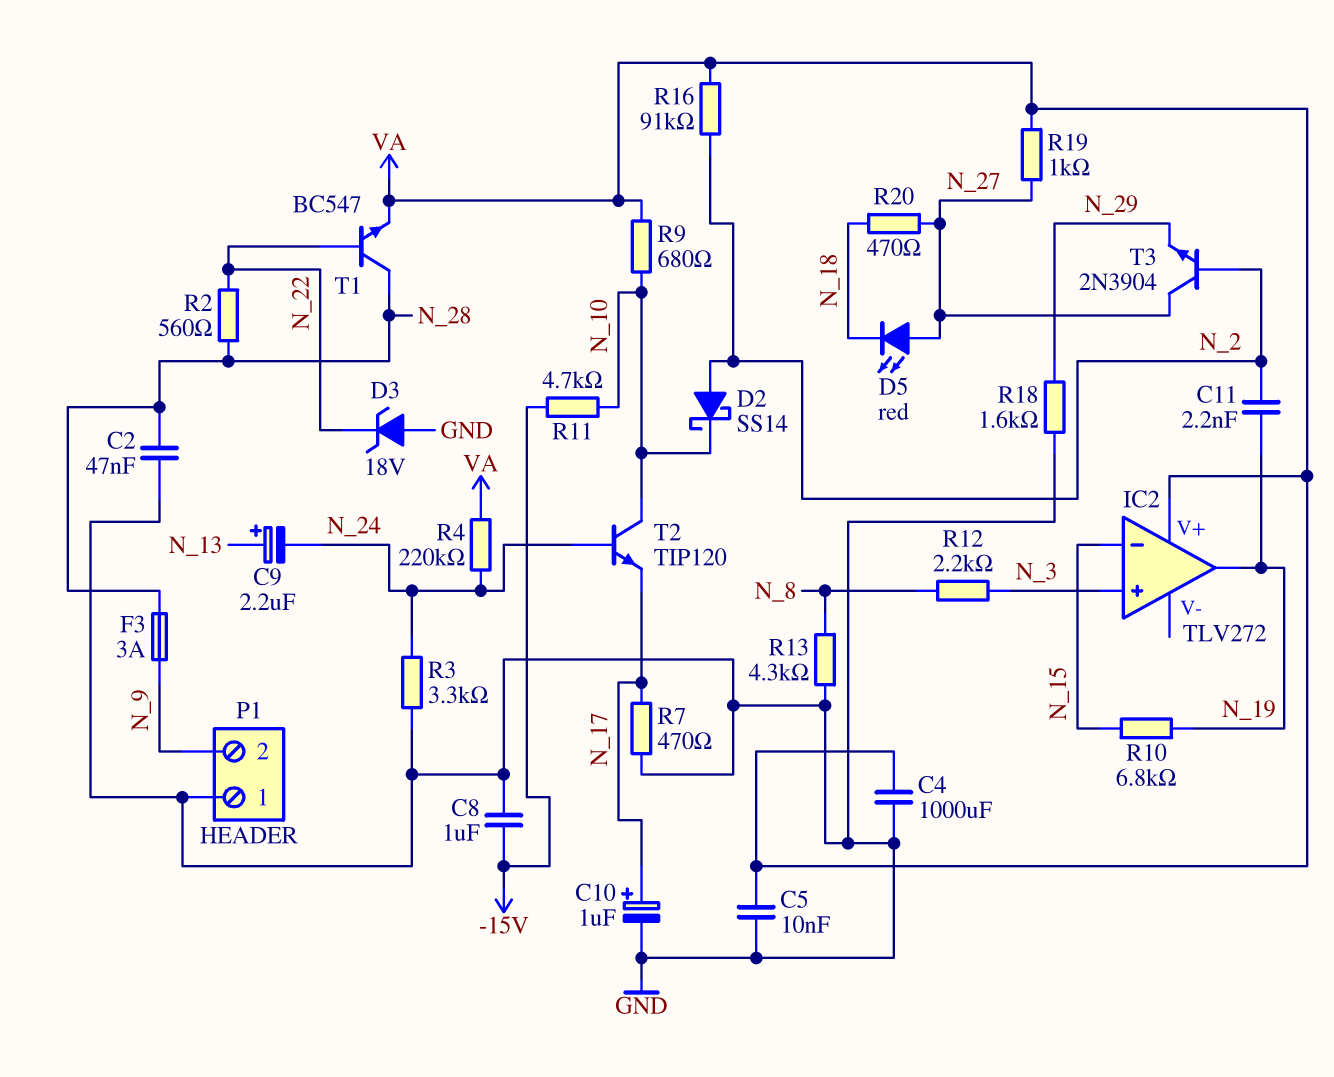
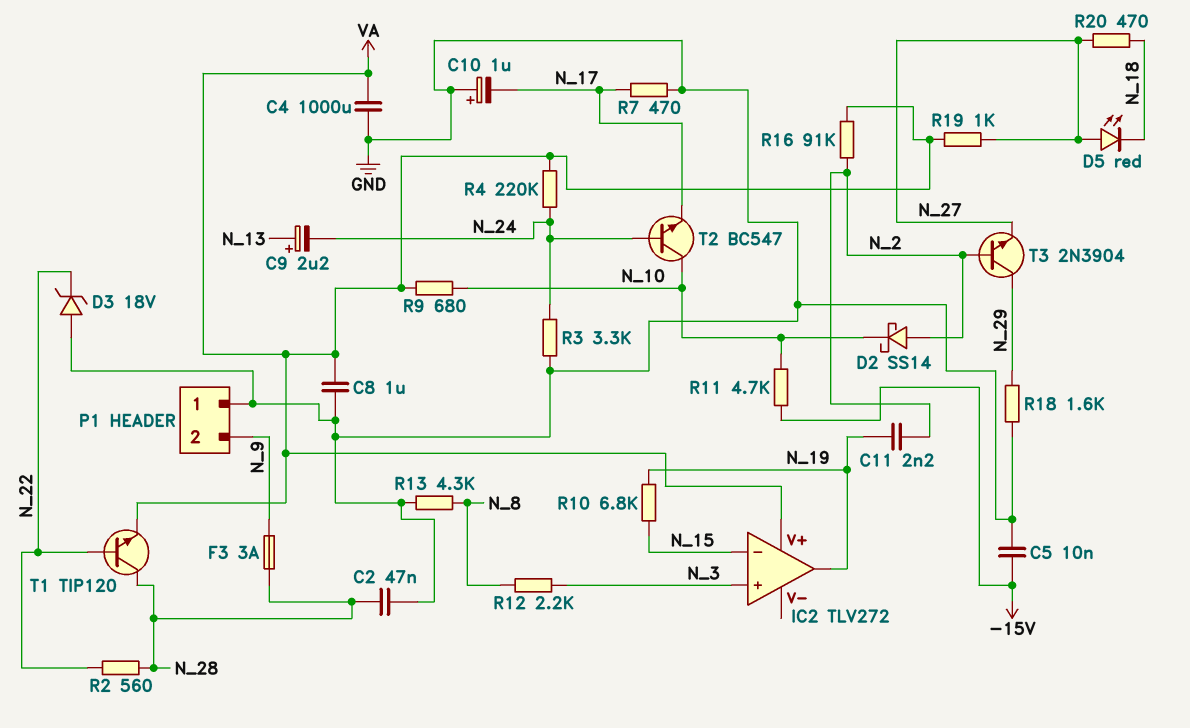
C5: 10nF (GND, VA) -> 10nF (-15V, GND)
C8: 1uF (-15V, GND) -> 1uF (GND, VA)
C10: 1uF (plus N_17, minus GND) -> 1uF (plus GND, minus N_17)
T1: NPN BC547 (B N_22, C N_28, E VA) -> NPN TIP120 (B N_22, C N_28, E VA)
T2: NPN TIP120 (B N_24, C N_10, E N_17) -> NPN BC547 (B N_24, C N_10, E N_17)
T3: NPN 2N3904 (B N_2, C N_27, E N_29) -> NPN 2N3904 (B N_2, C N_29, E N_27)

